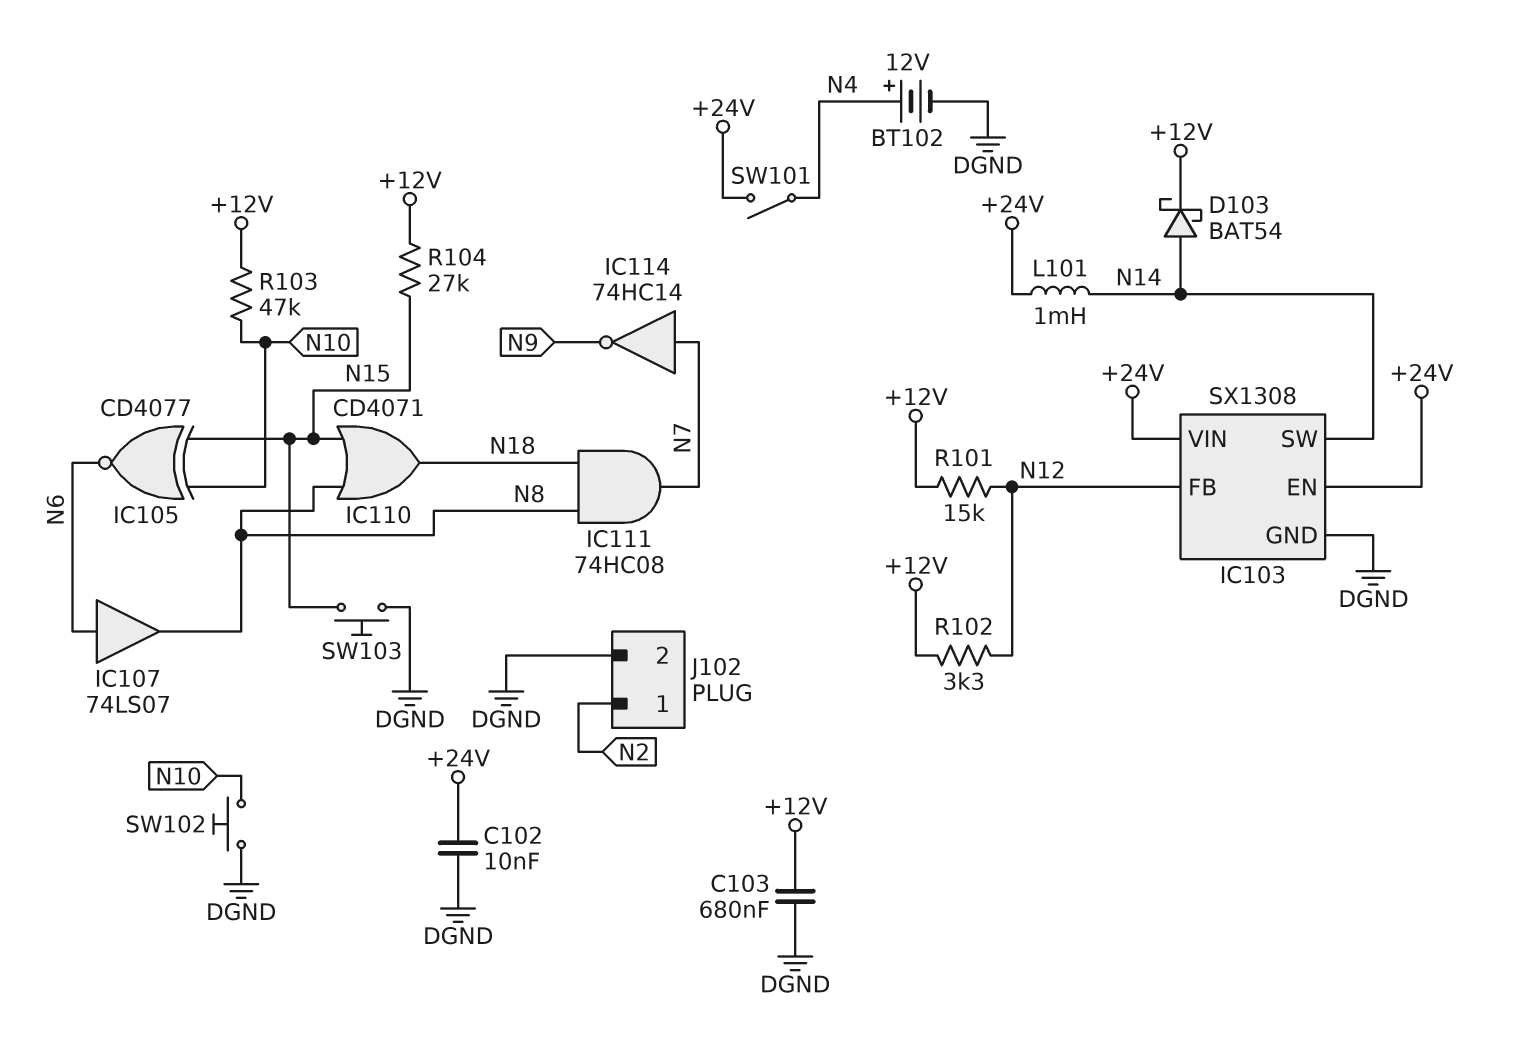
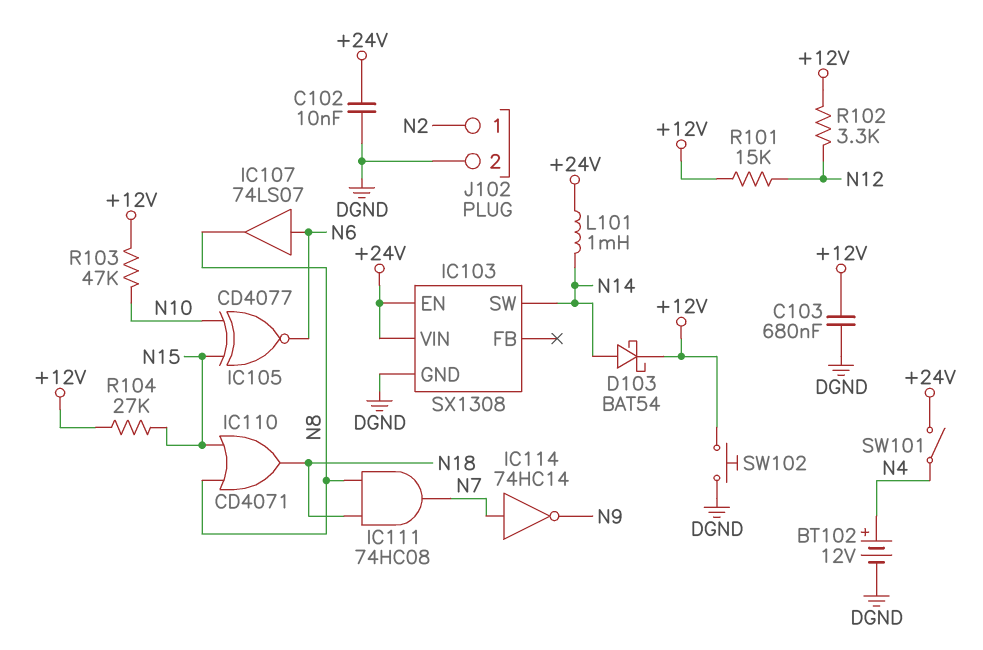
IC103 pin FB: N12 -> none
SW102: button (DGND, N10) -> button (+12V, DGND)
SW103: button (DGND, N15) -> none

